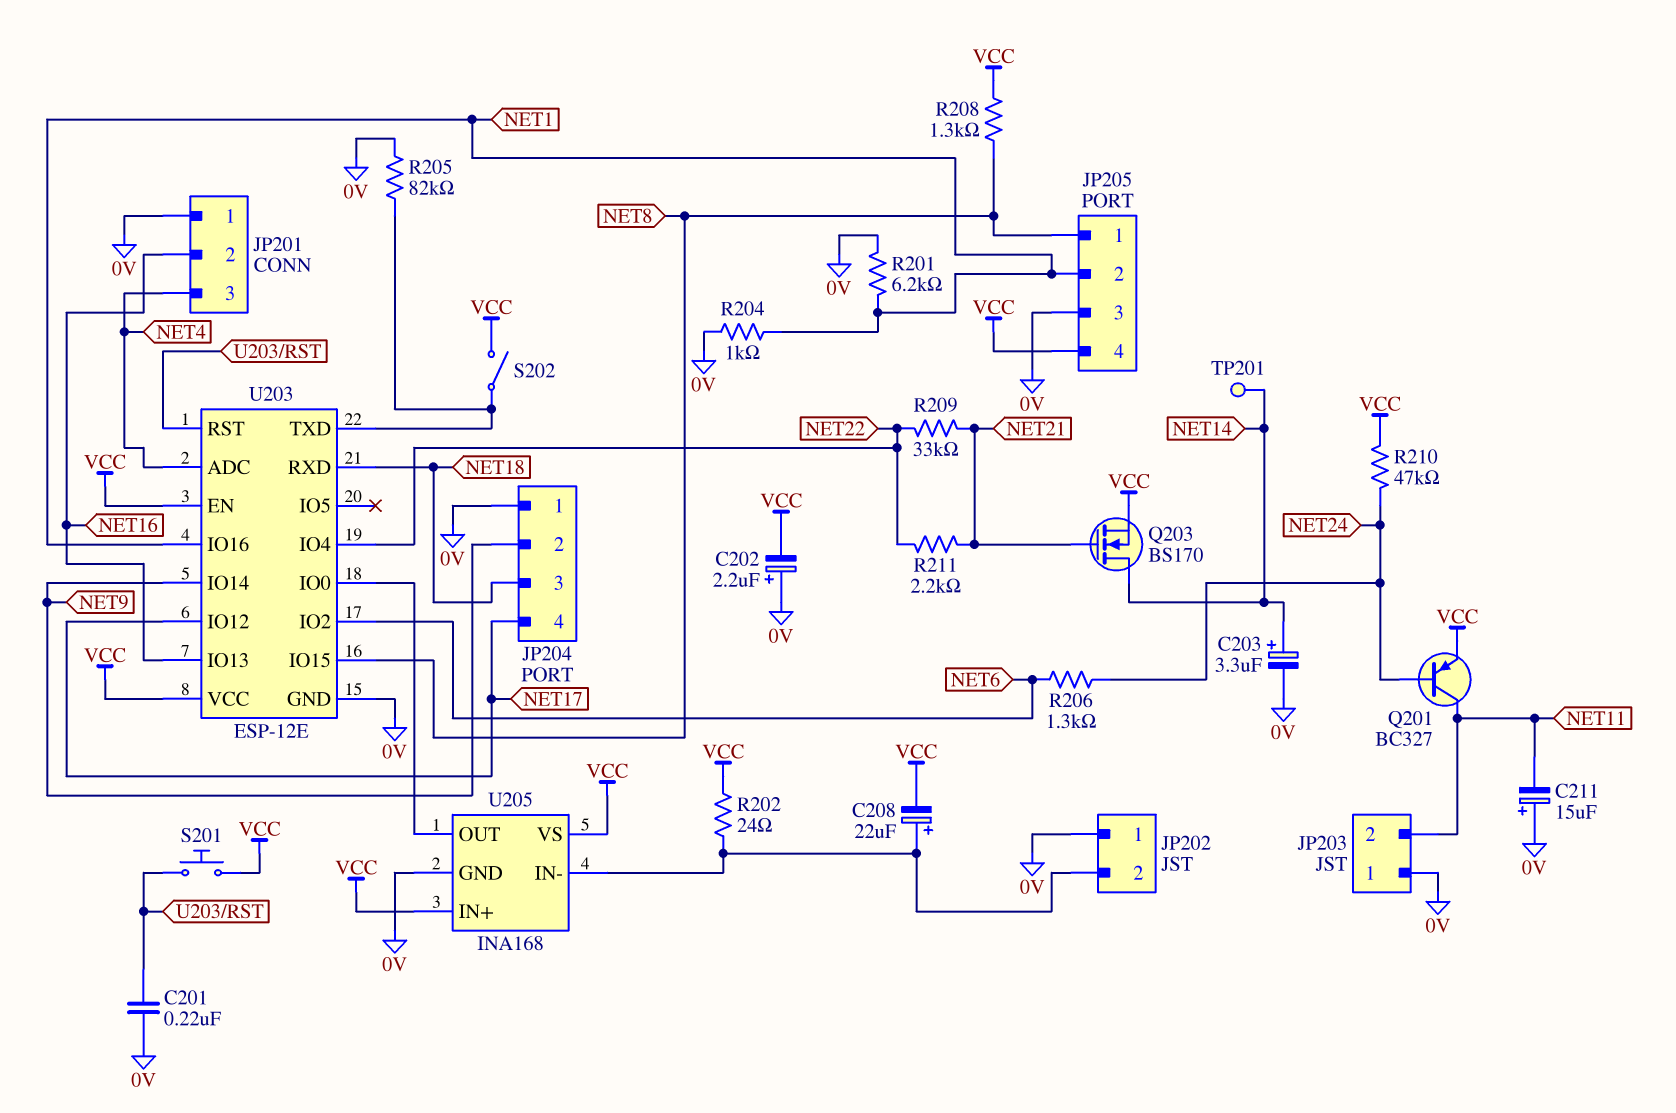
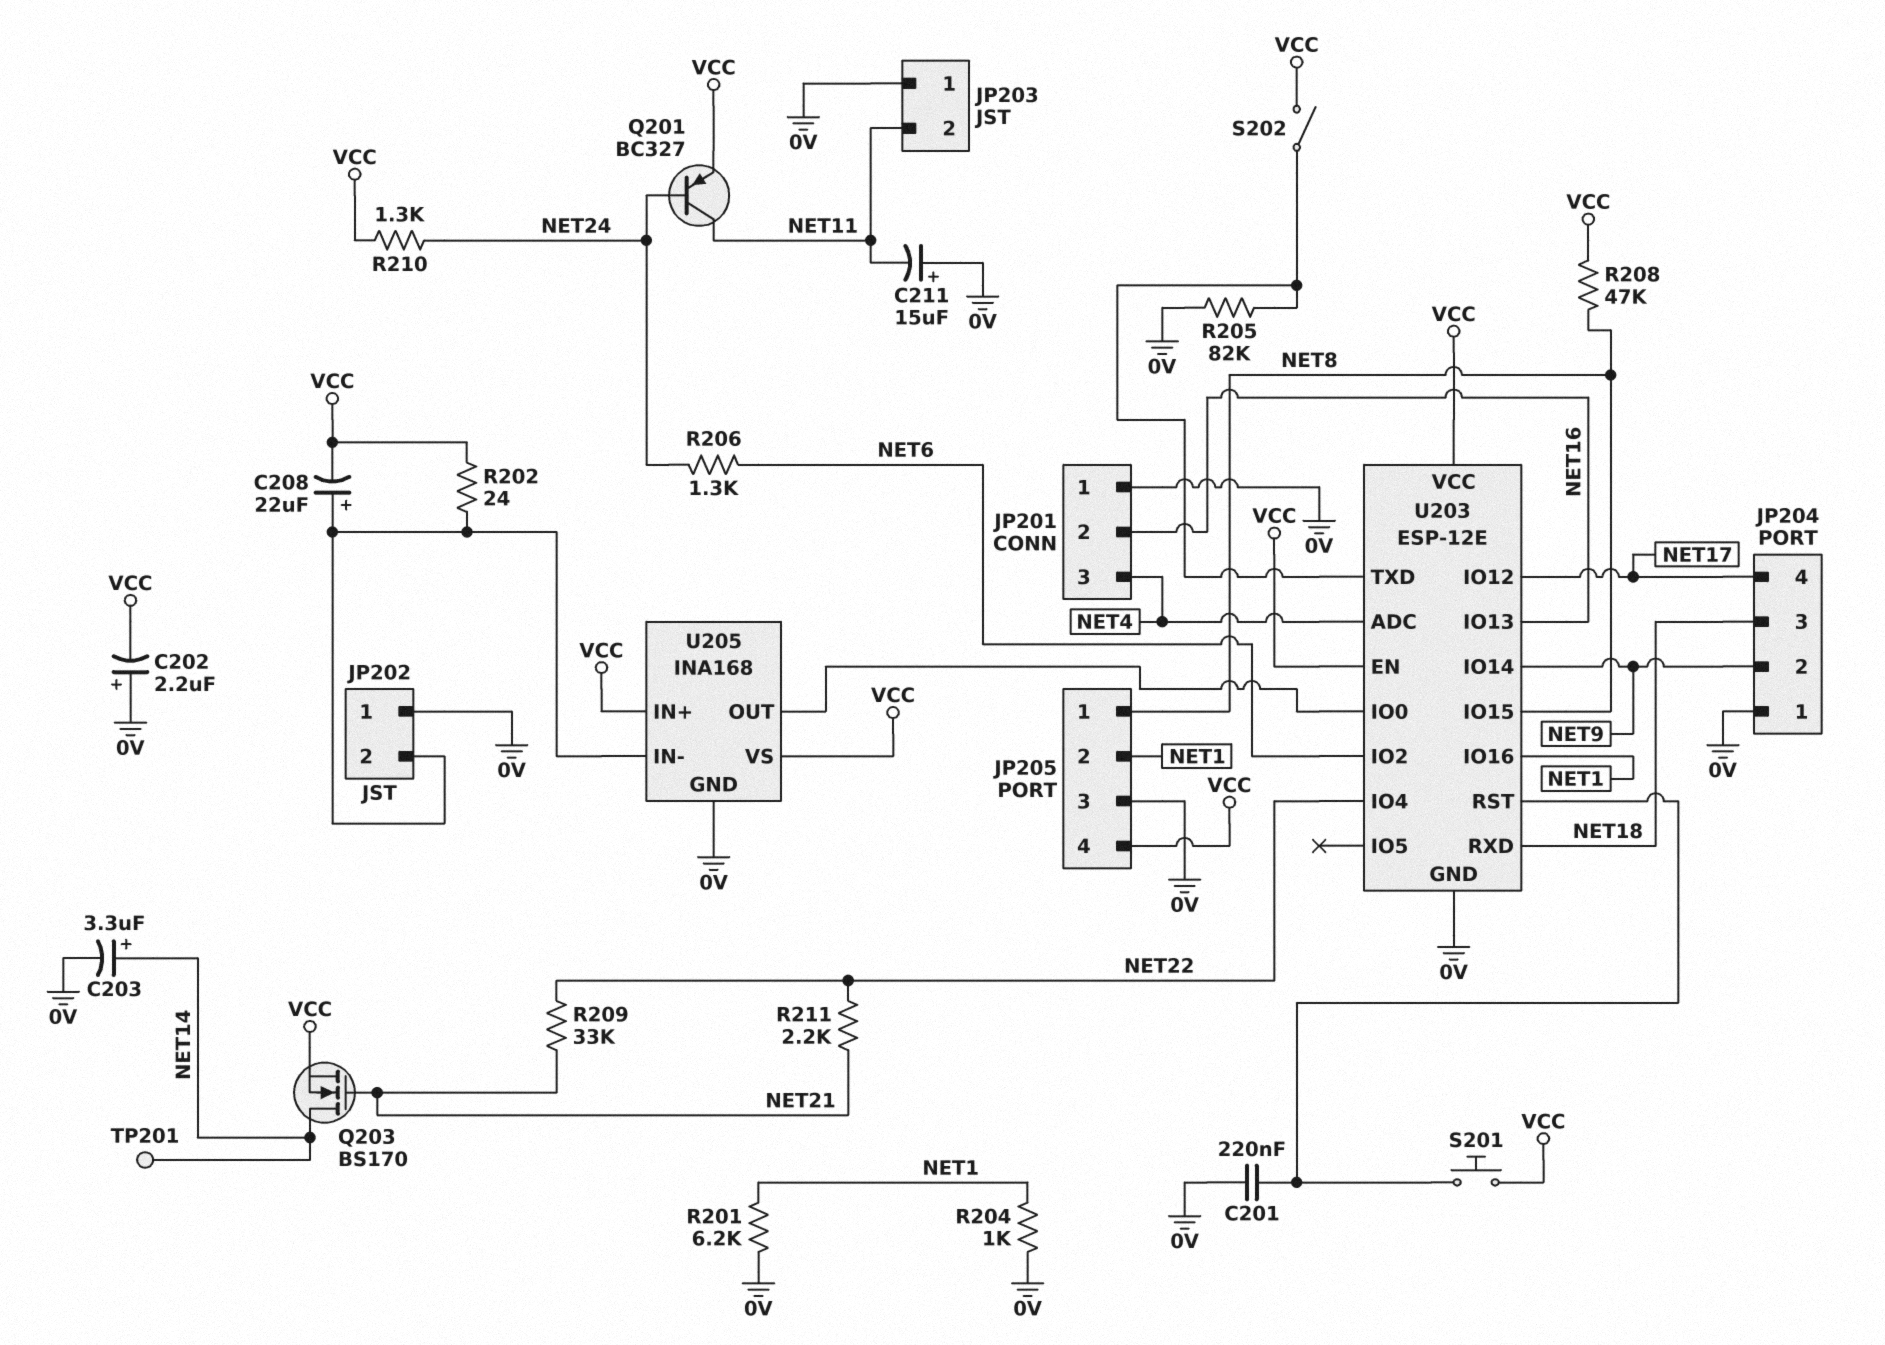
R208: 1.3k (NET8, VCC) -> 47k (NET8, VCC)
R210: 47k (NET24, VCC) -> 1.3k (NET24, VCC)

